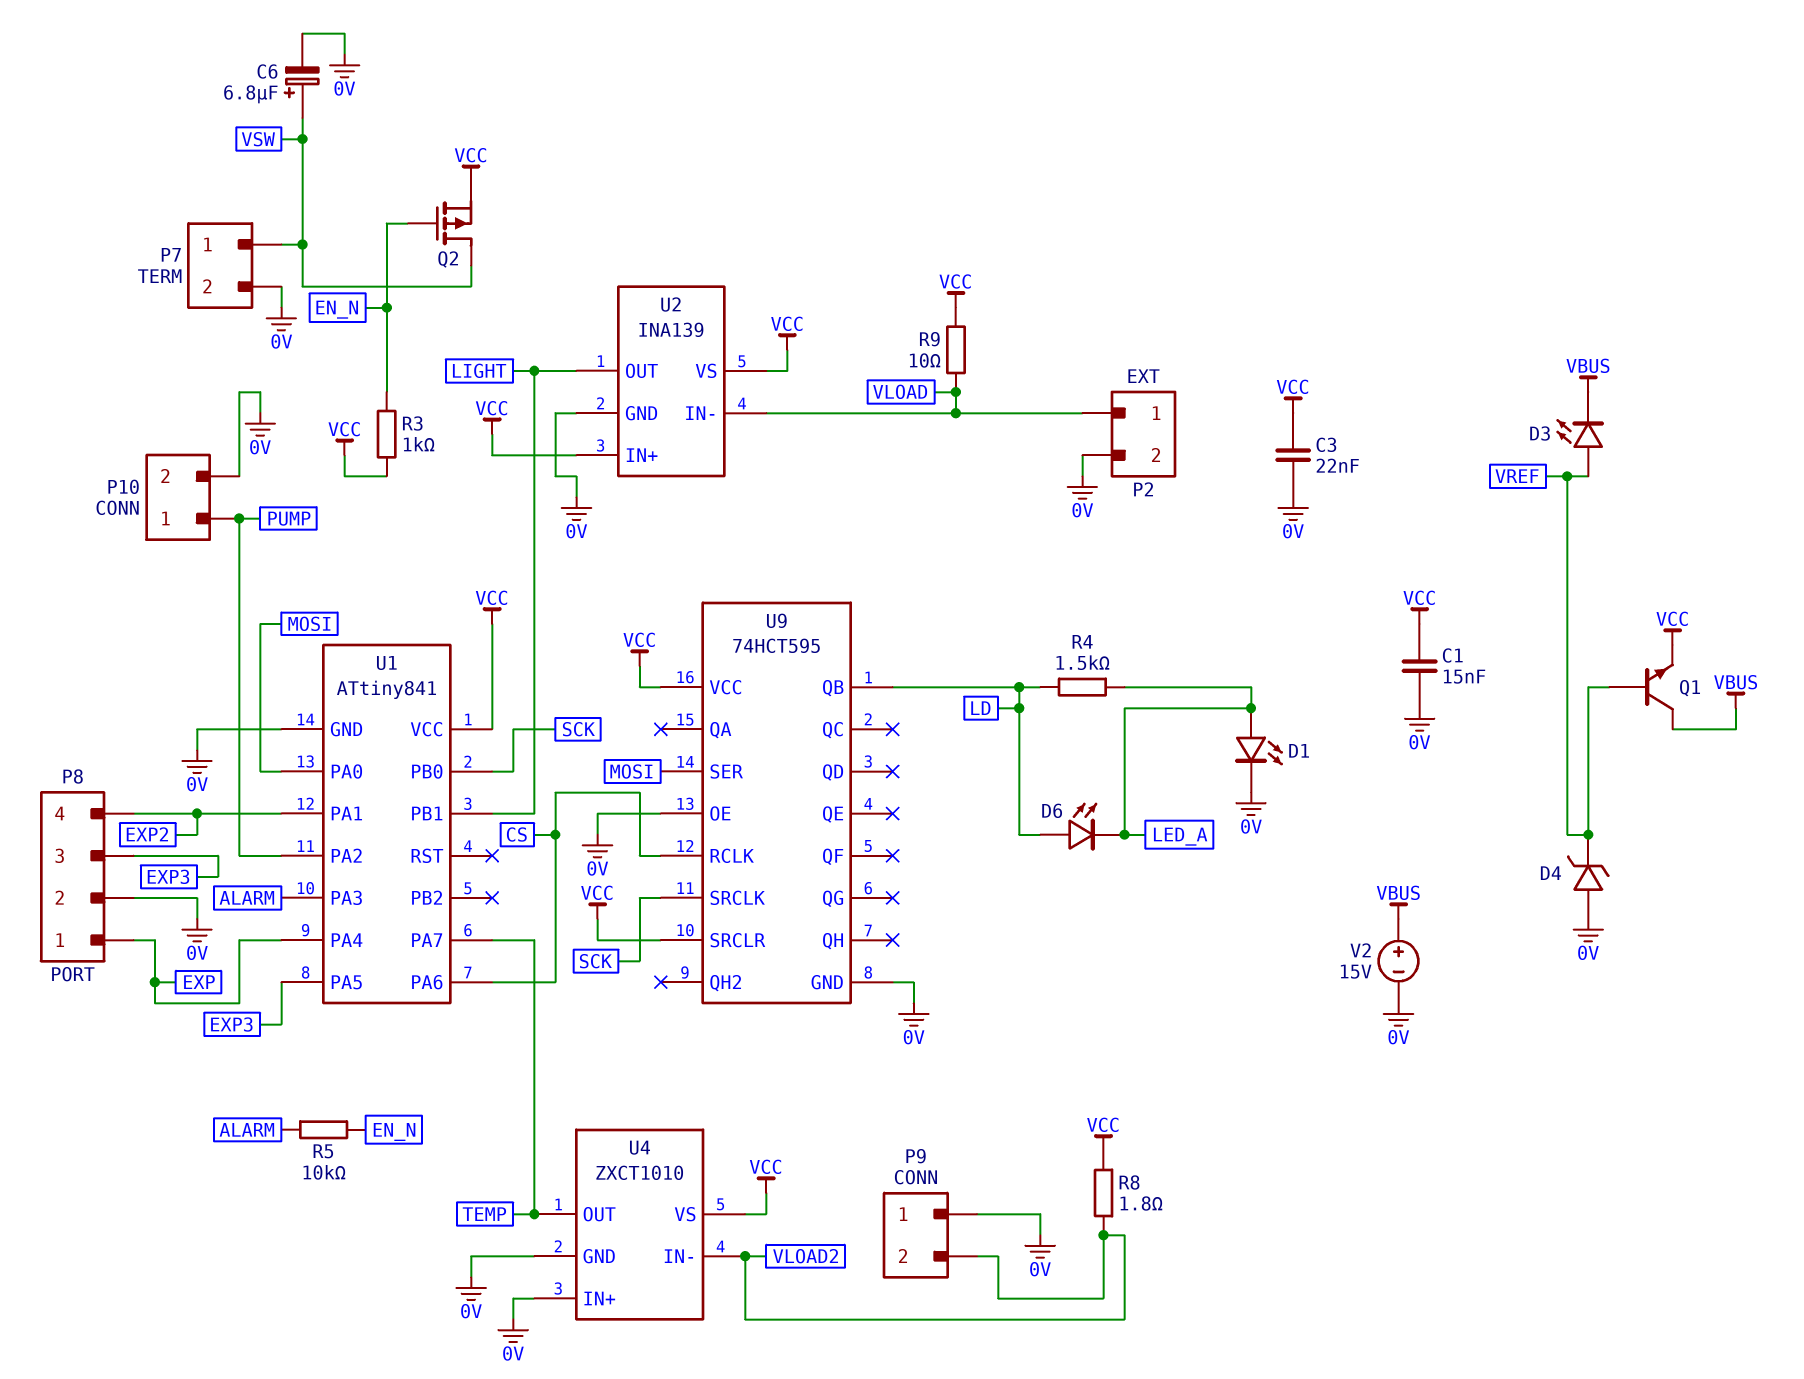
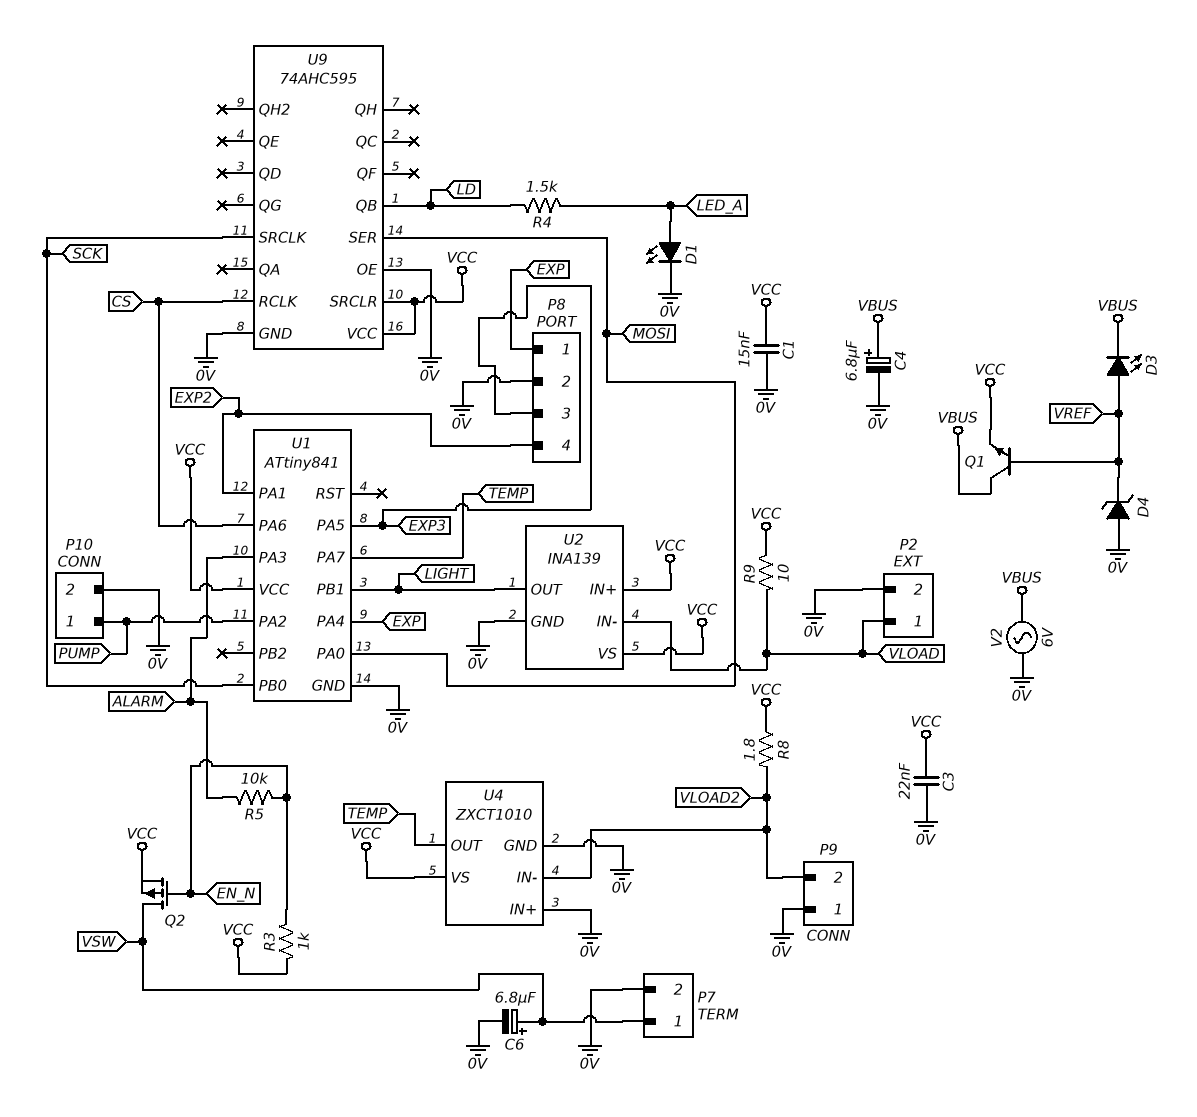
C4: none -> 6.8uF (plus VBUS, minus 0V)
D6: LED (A LD, K LED_A) -> none
U9: 74HCT595 -> 74AHC595
V2: 15V (plus VBUS, minus 0V) -> AC 6V (0V, VBUS)

